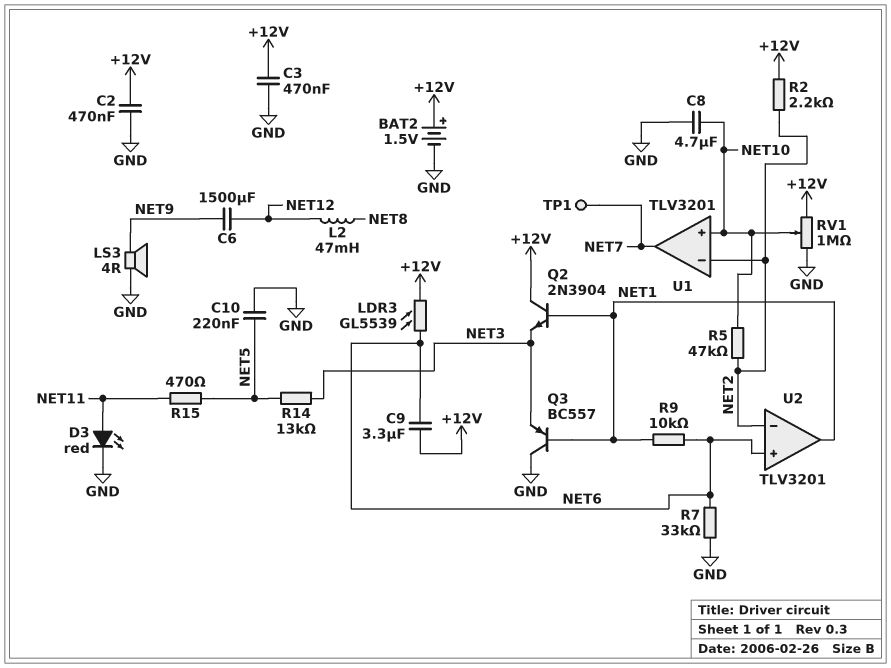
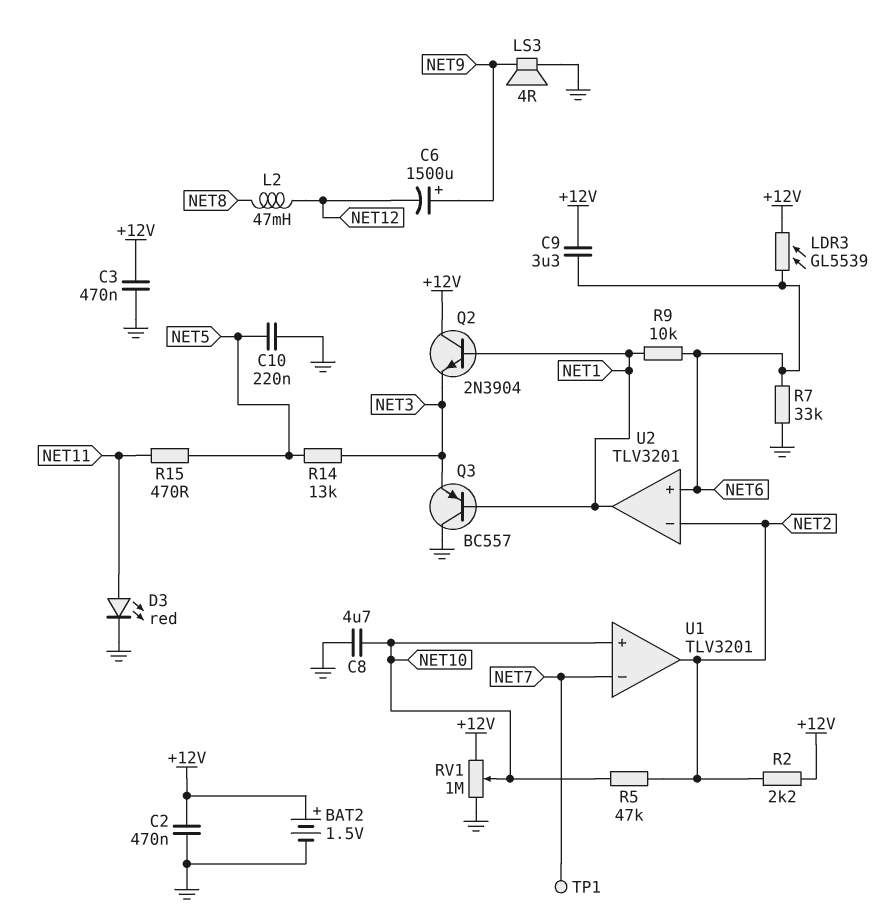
C6: 1500uF (NET9, NET12) -> 1500uF (plus NET9, minus NET12)
U1 pin in-: NET2 -> NET7
U1 pin out: NET7 -> NET2

